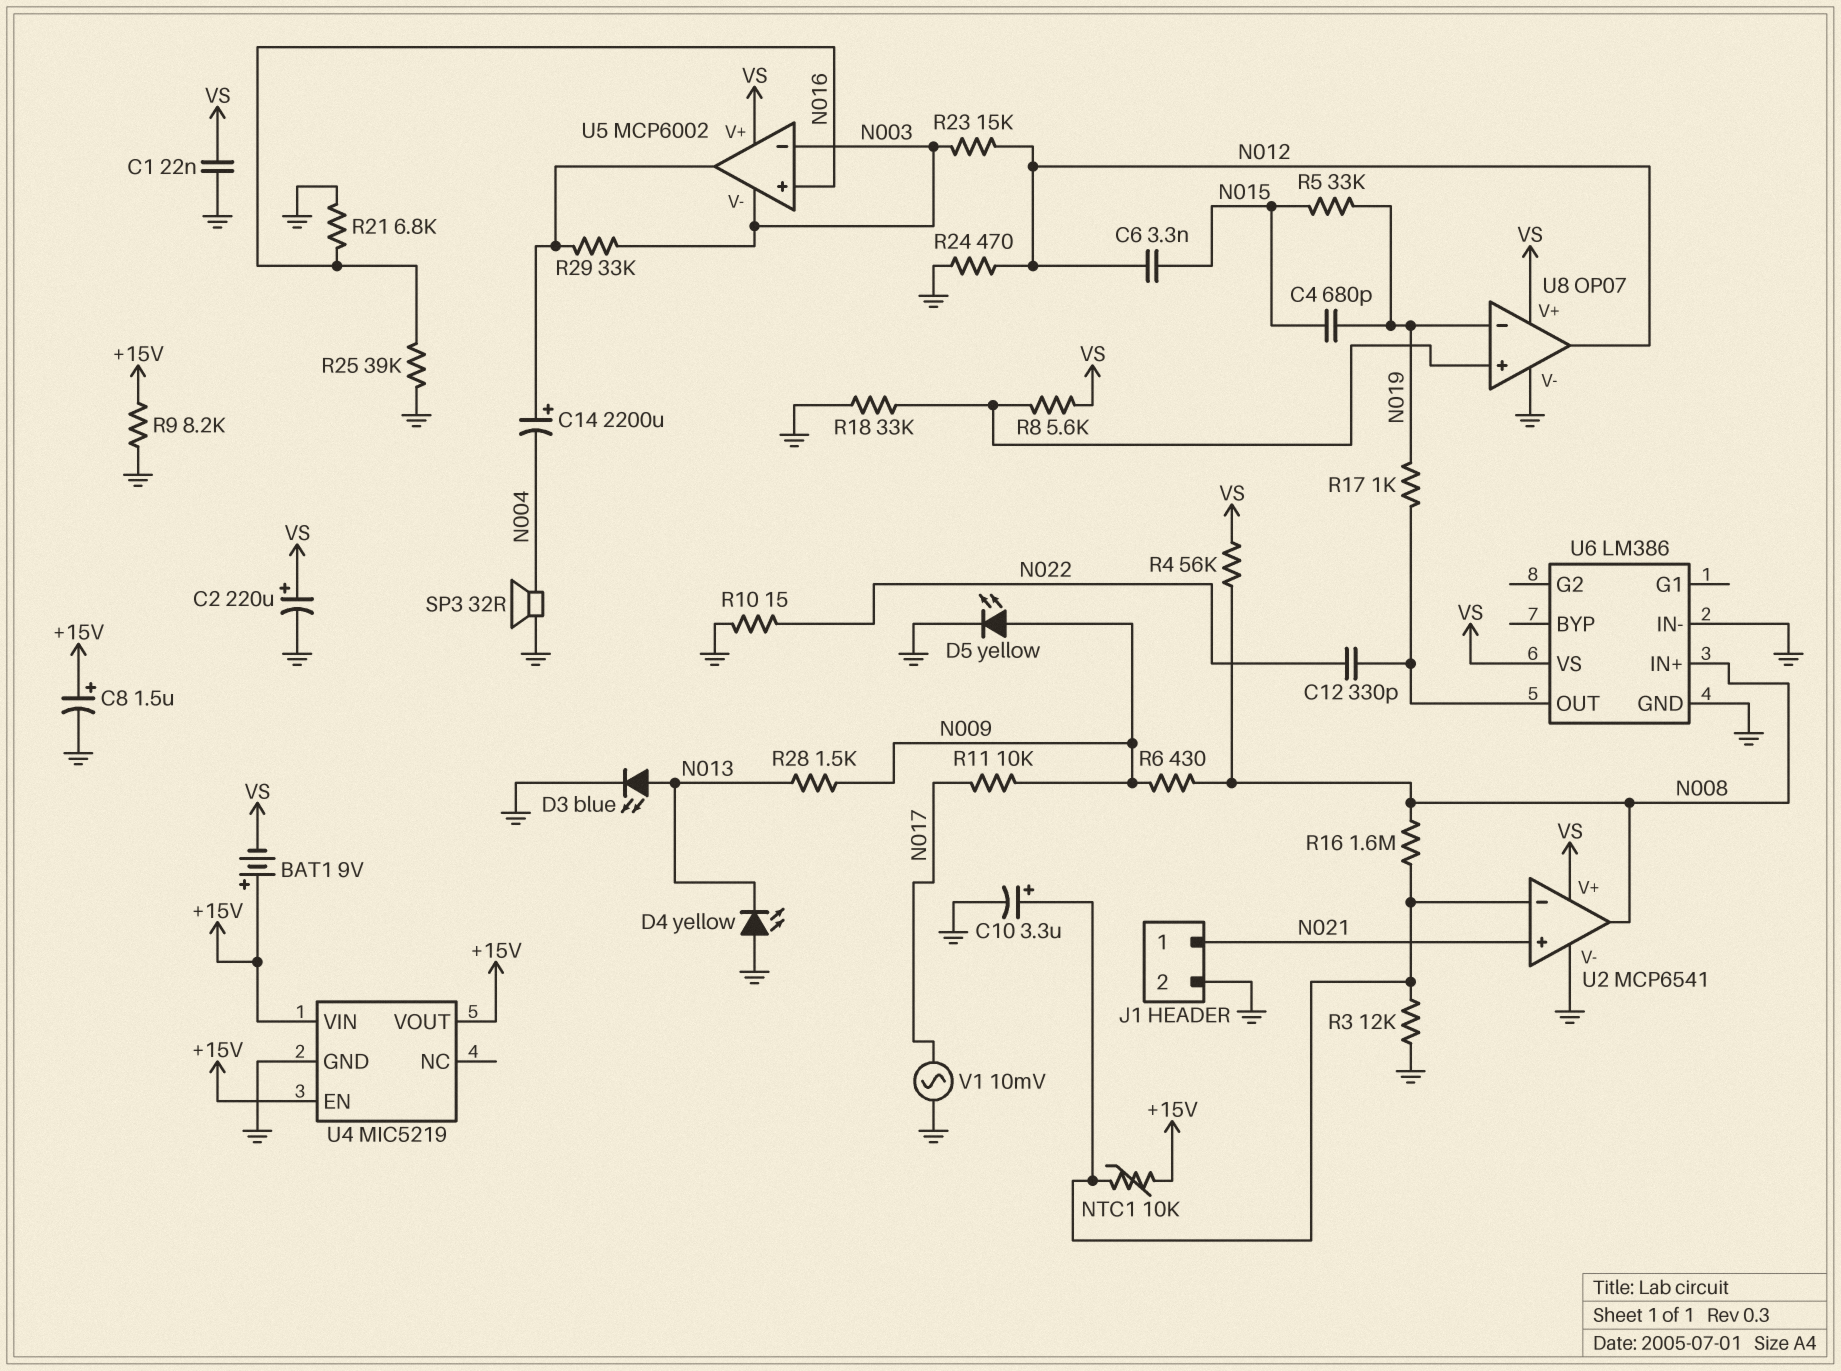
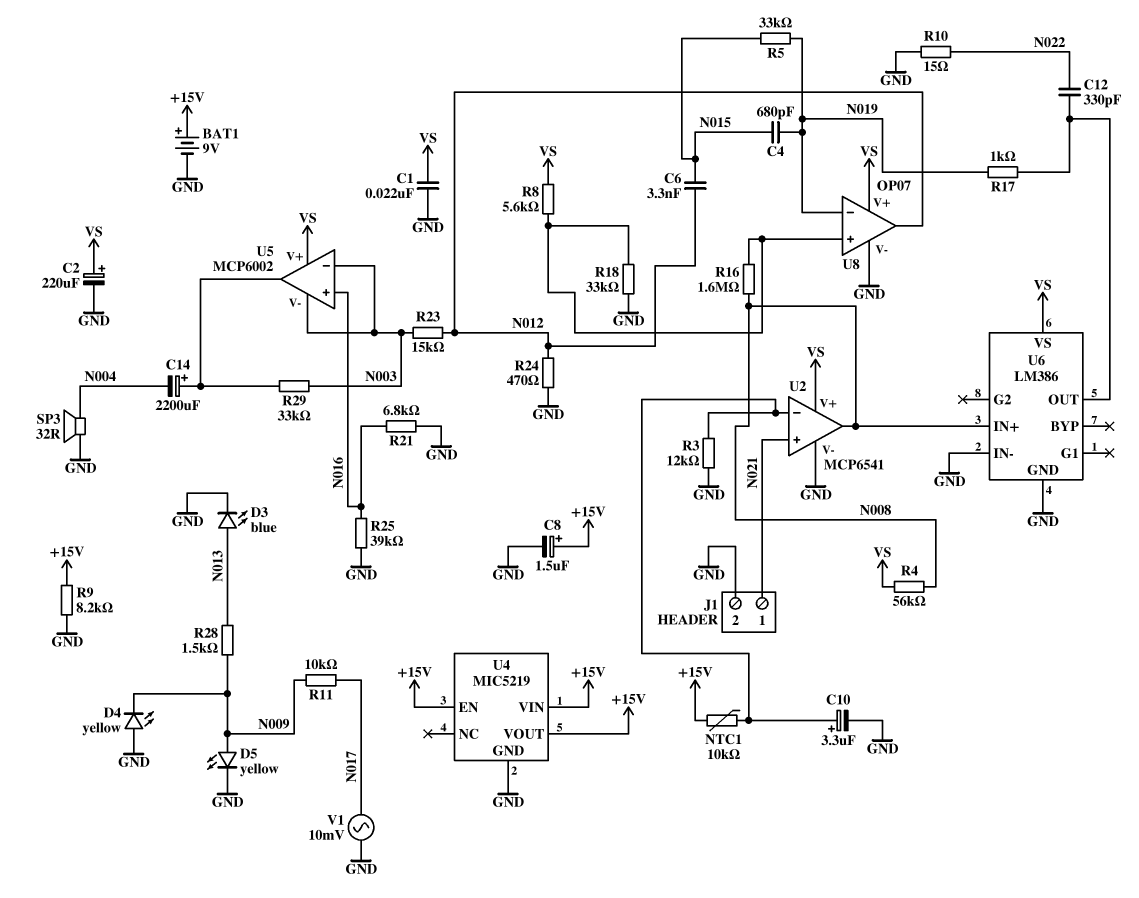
BAT1: 9V (plus +15V, minus VS) -> 9V (plus +15V, minus GND)
D4: LED yellow (A GND, K N013) -> LED yellow (A GND, K N009)
R6: 430 (N008, N009) -> none
R16: 1.6M (N008, U2/in-) -> 1.6M (N008, U8/in+)

